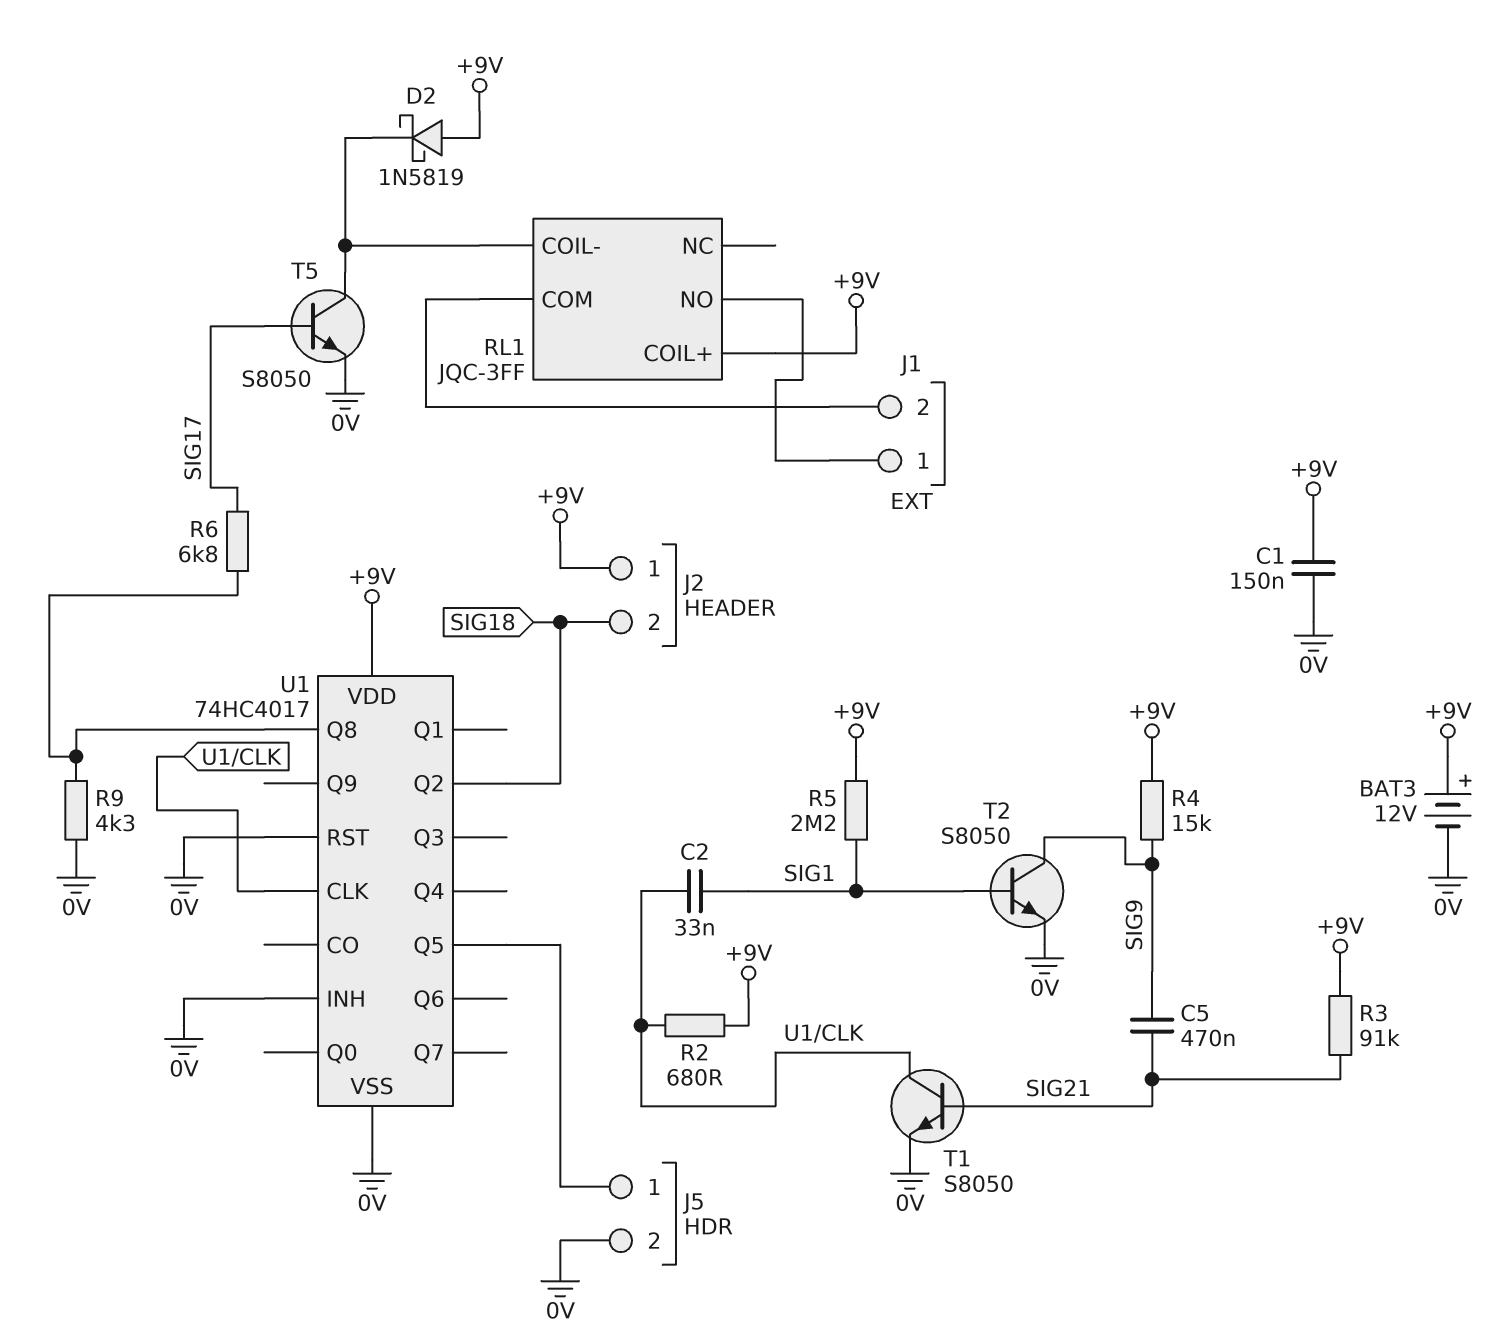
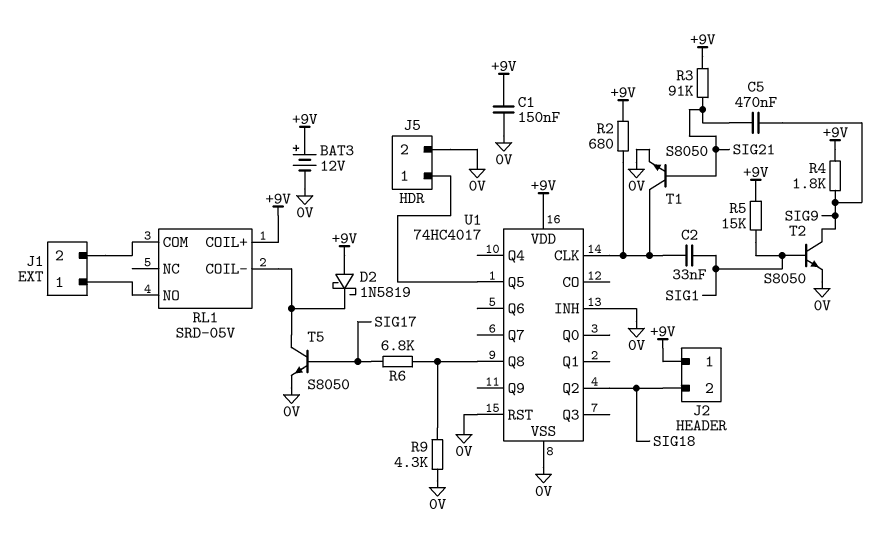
R4: 15k (+9V, SIG9) -> 1.8k (+9V, SIG9)
R5: 2.2M (+9V, SIG1) -> 15k (+9V, SIG1)
RL1: JQC-3FF -> SRD-05V

